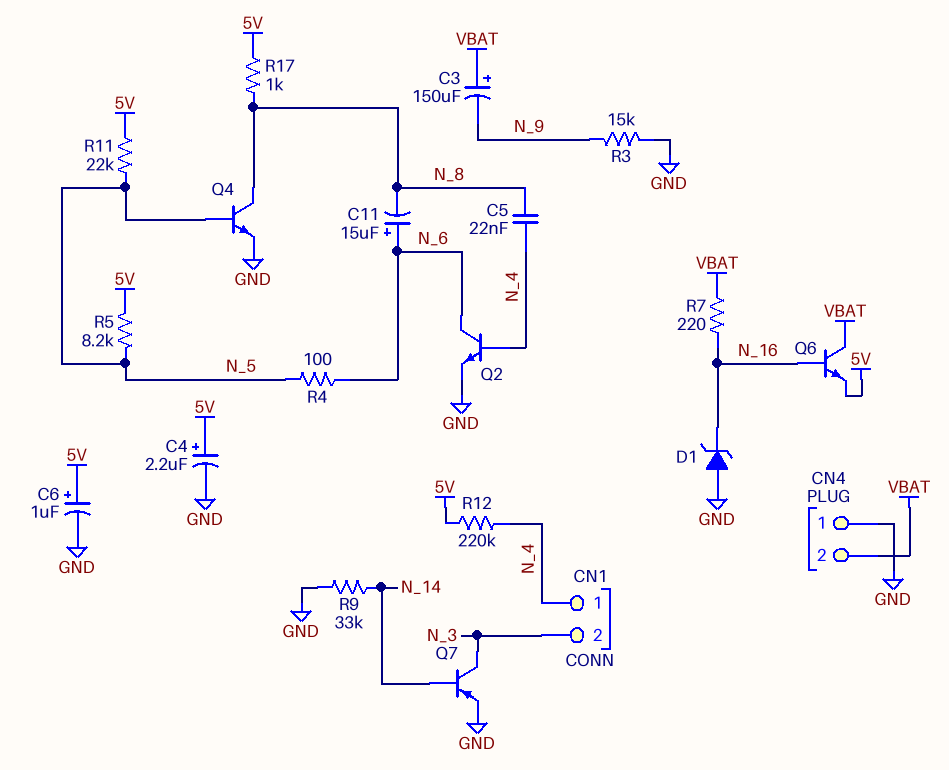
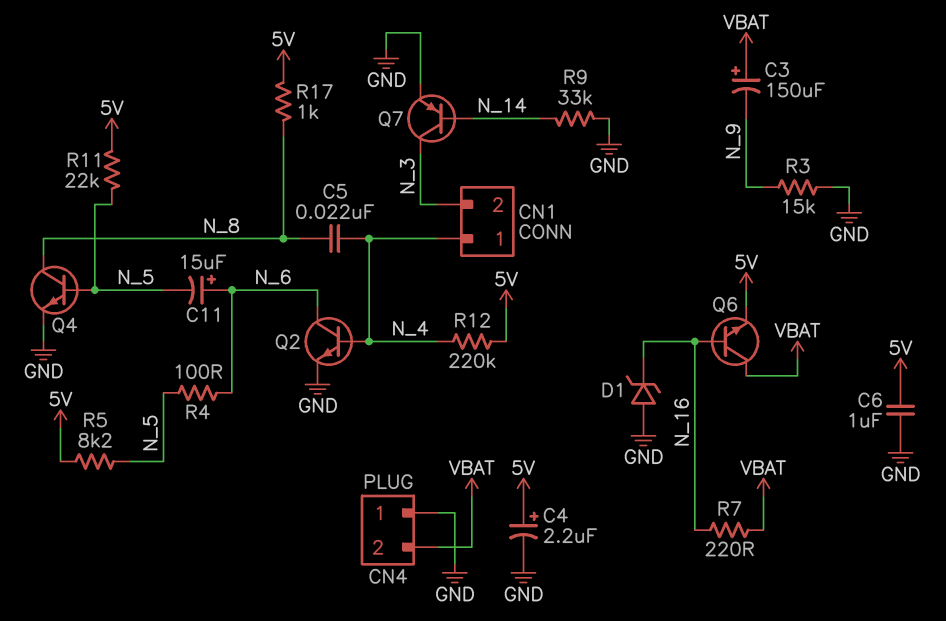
C6: 1uF (plus 5V, minus GND) -> 1uF (5V, GND)
C11: 15uF (plus N_6, minus N_8) -> 15uF (plus N_6, minus N_5)

